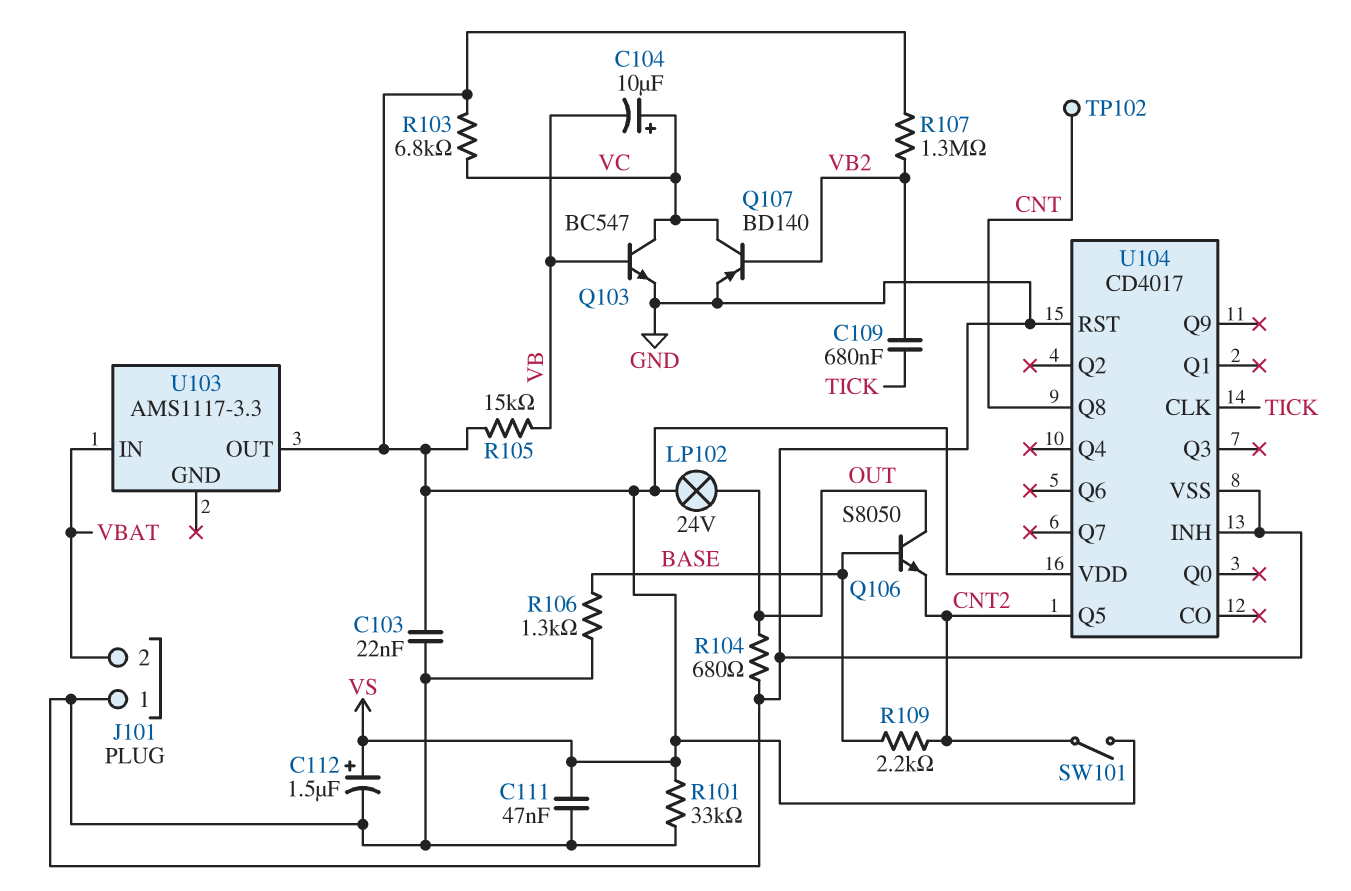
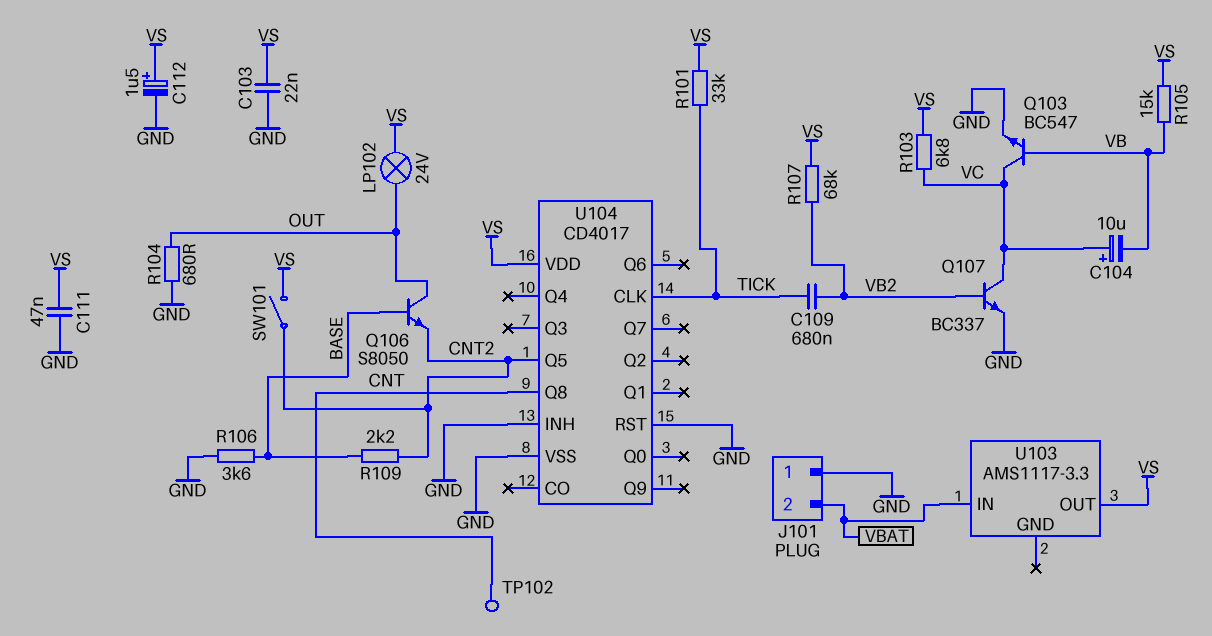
Q107: PNP BD140 (B VB2, C VC, E GND) -> NPN BC337 (B VB2, C VC, E GND)
R101: 33k (GND, VS) -> 33k (TICK, VS)
R106: 1.3k (BASE, GND) -> 3.6k (BASE, GND)
R107: 1.3M (VB2, VS) -> 68k (VB2, VS)

